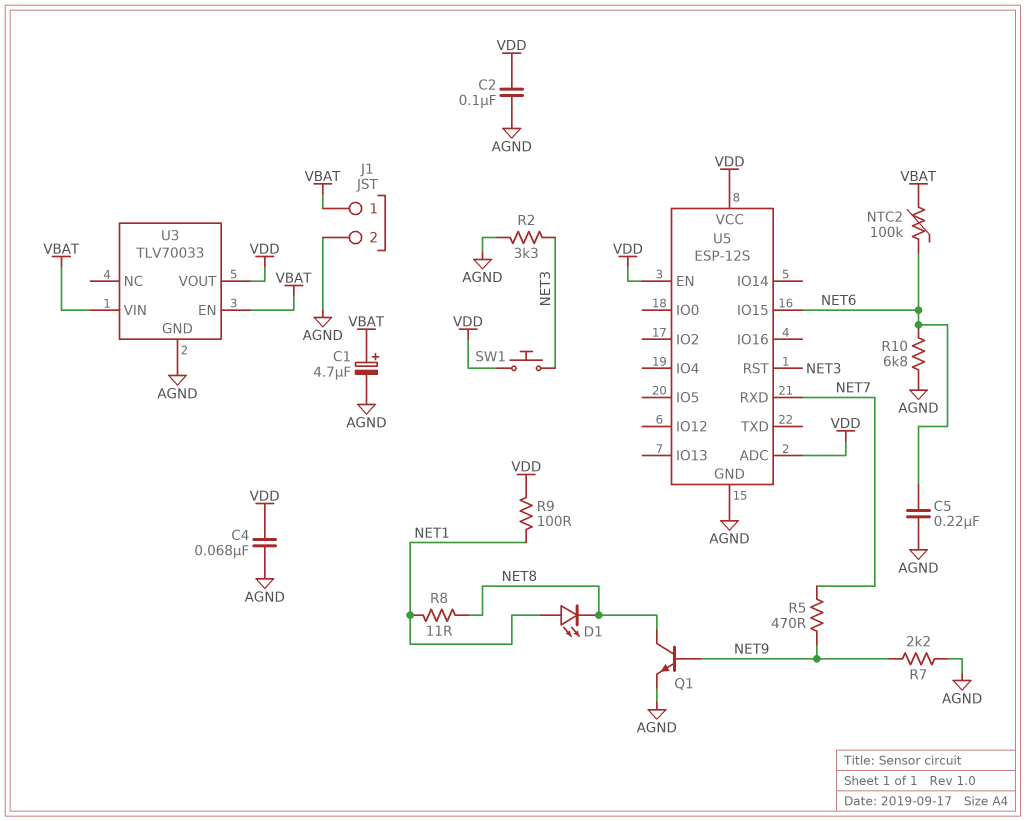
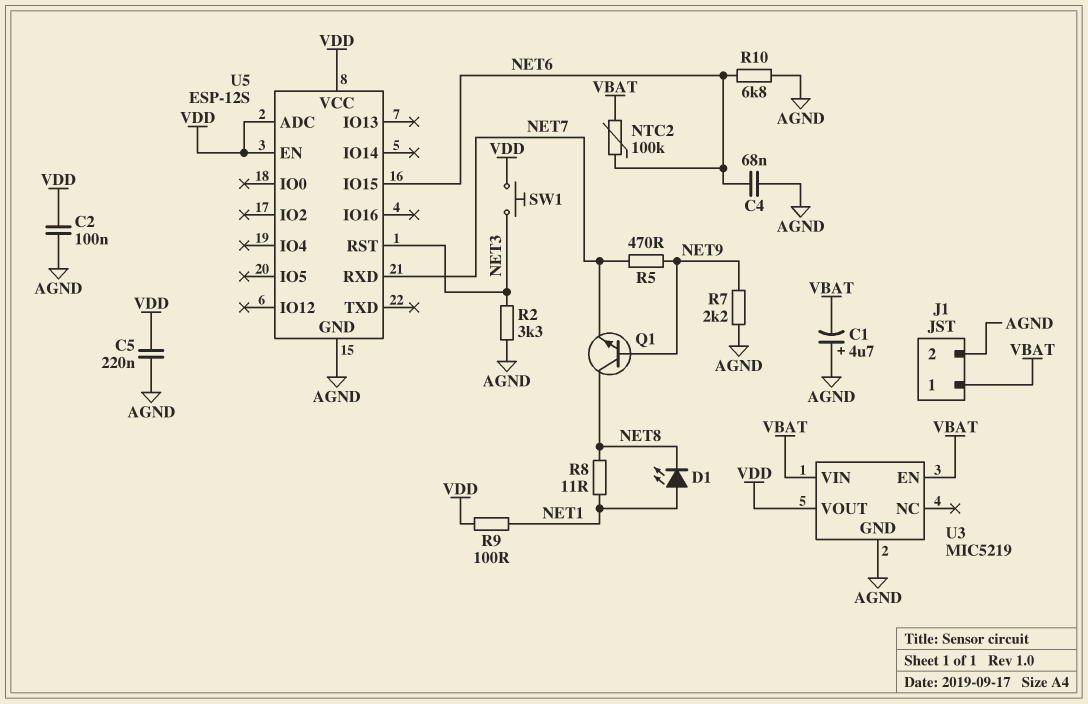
C1: 4.7uF (plus VBAT, minus AGND) -> 4.7uF (plus AGND, minus VBAT)
C4: 68nF (AGND, VDD) -> 68nF (AGND, NET6)
C5: 220nF (AGND, NET6) -> 220nF (AGND, VDD)
Q1: NPN (B NET9, C NET8, E AGND) -> NPN (B NET9, C NET8, E NET7)
U3: TLV70033 -> MIC5219

